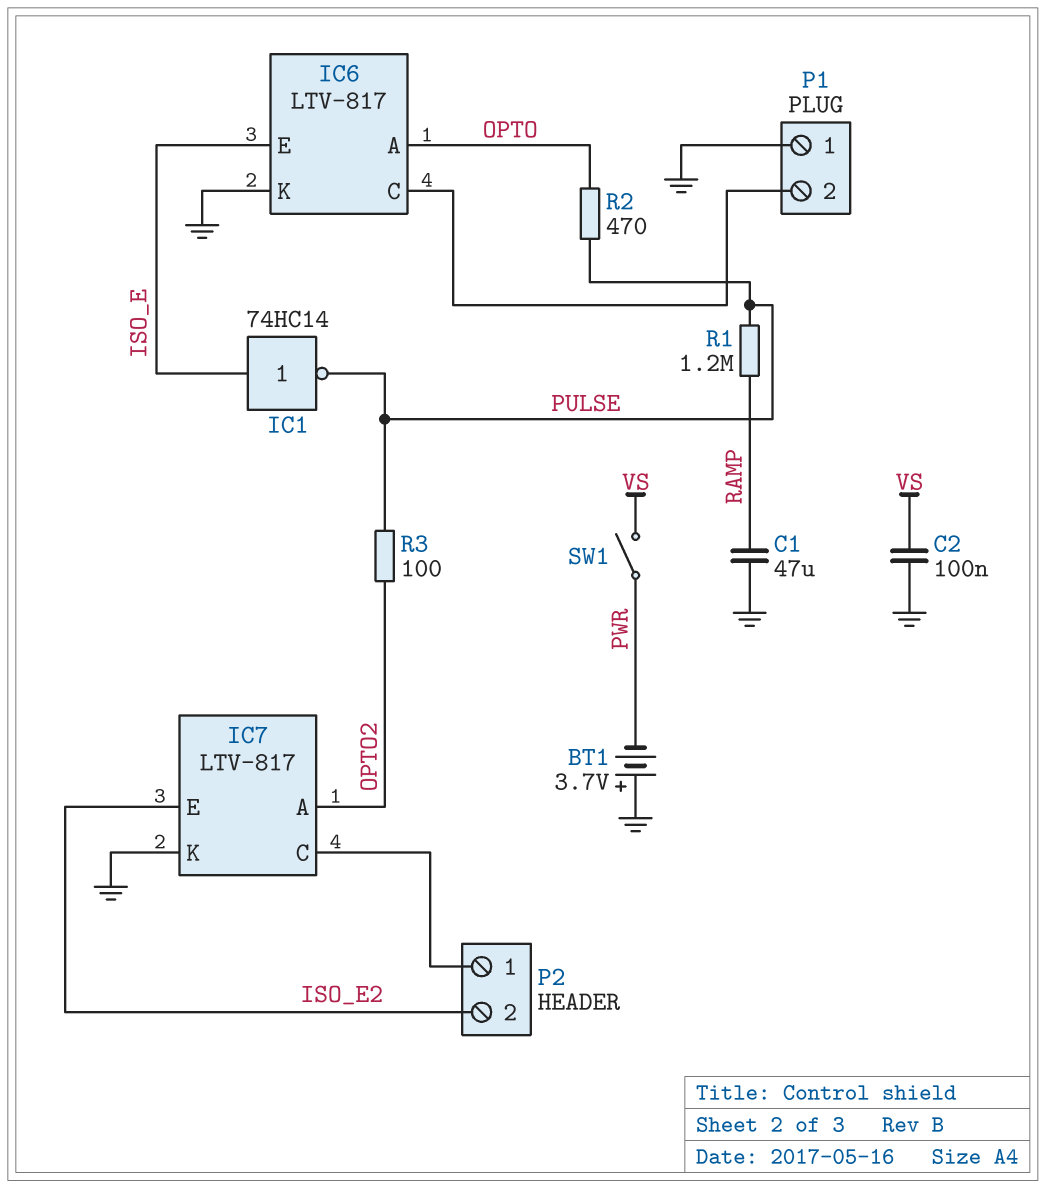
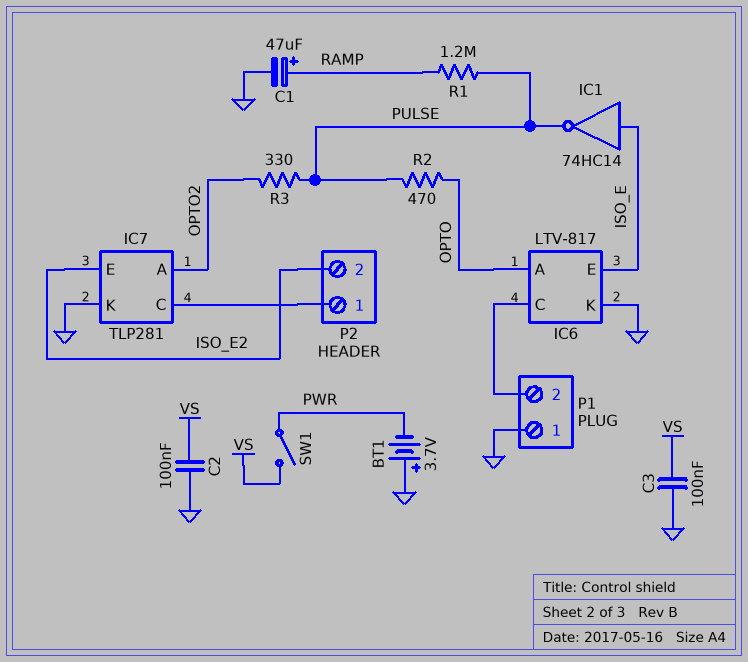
C1: 47uF (GND, RAMP) -> 47uF (plus RAMP, minus GND)
C3: none -> 100nF (GND, VS)
IC7: LTV-817 -> TLP281
R3: 100 (OPTO2, PULSE) -> 330 (OPTO2, PULSE)

